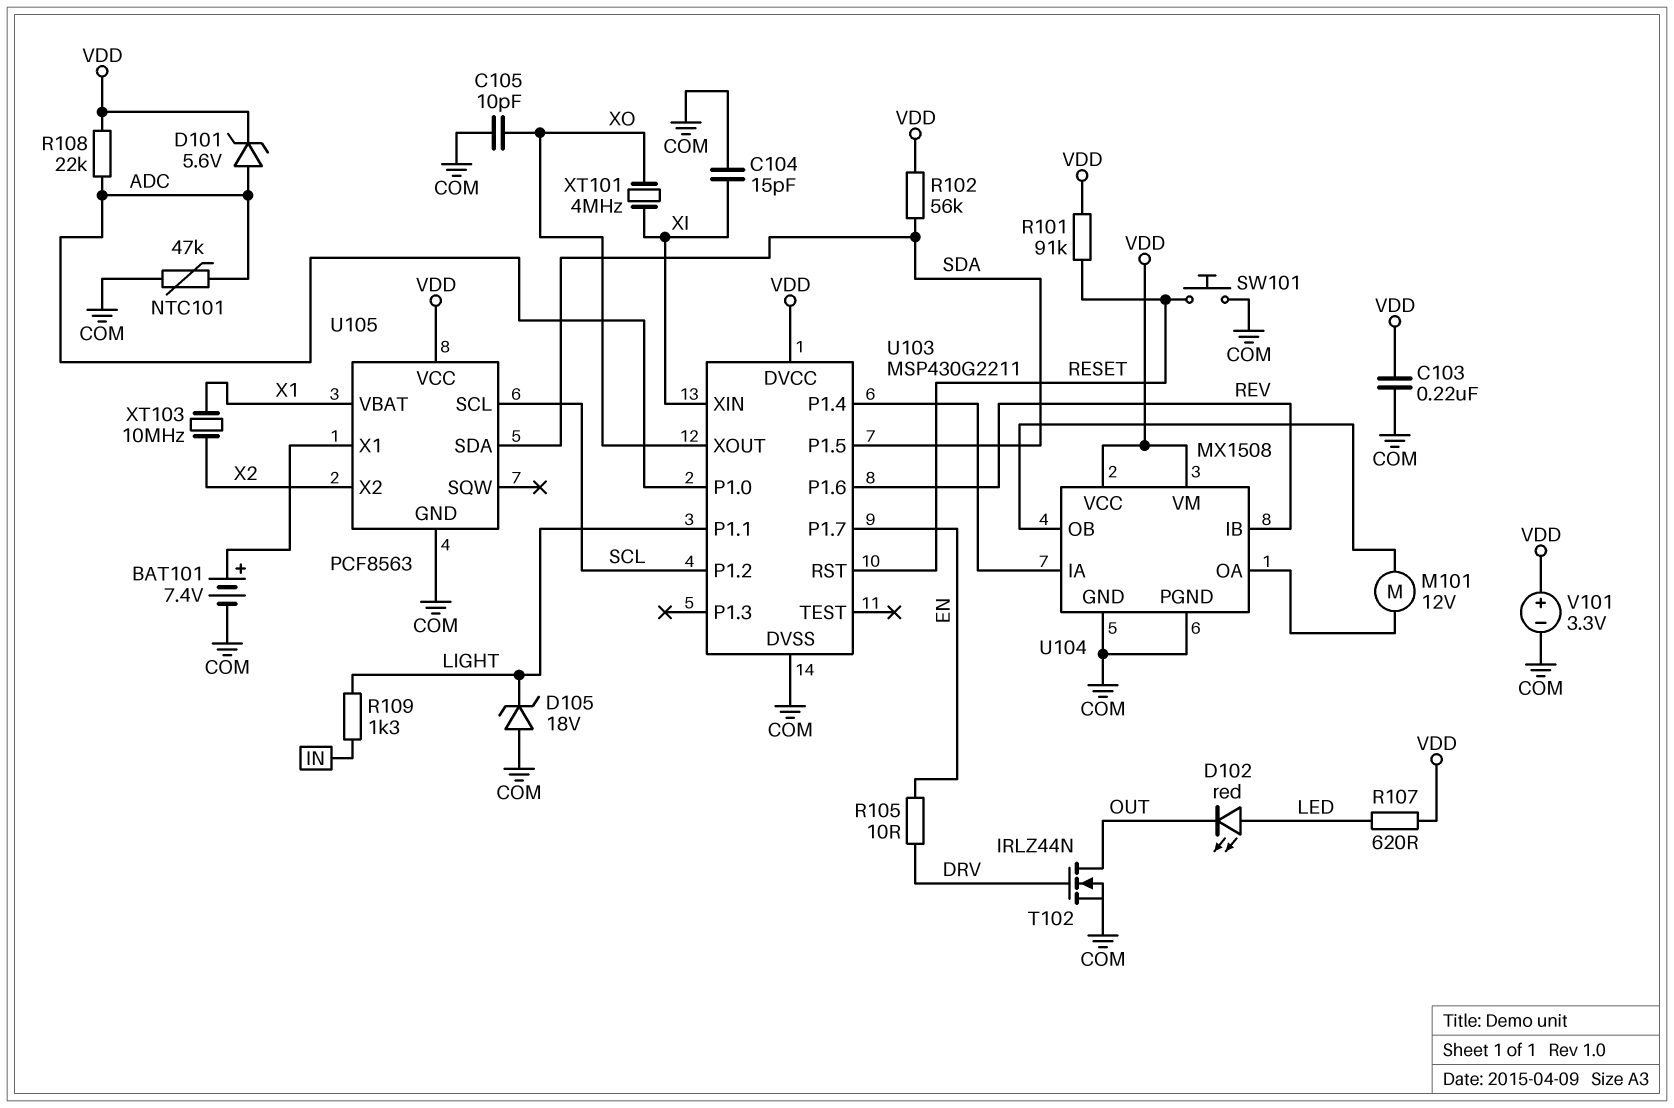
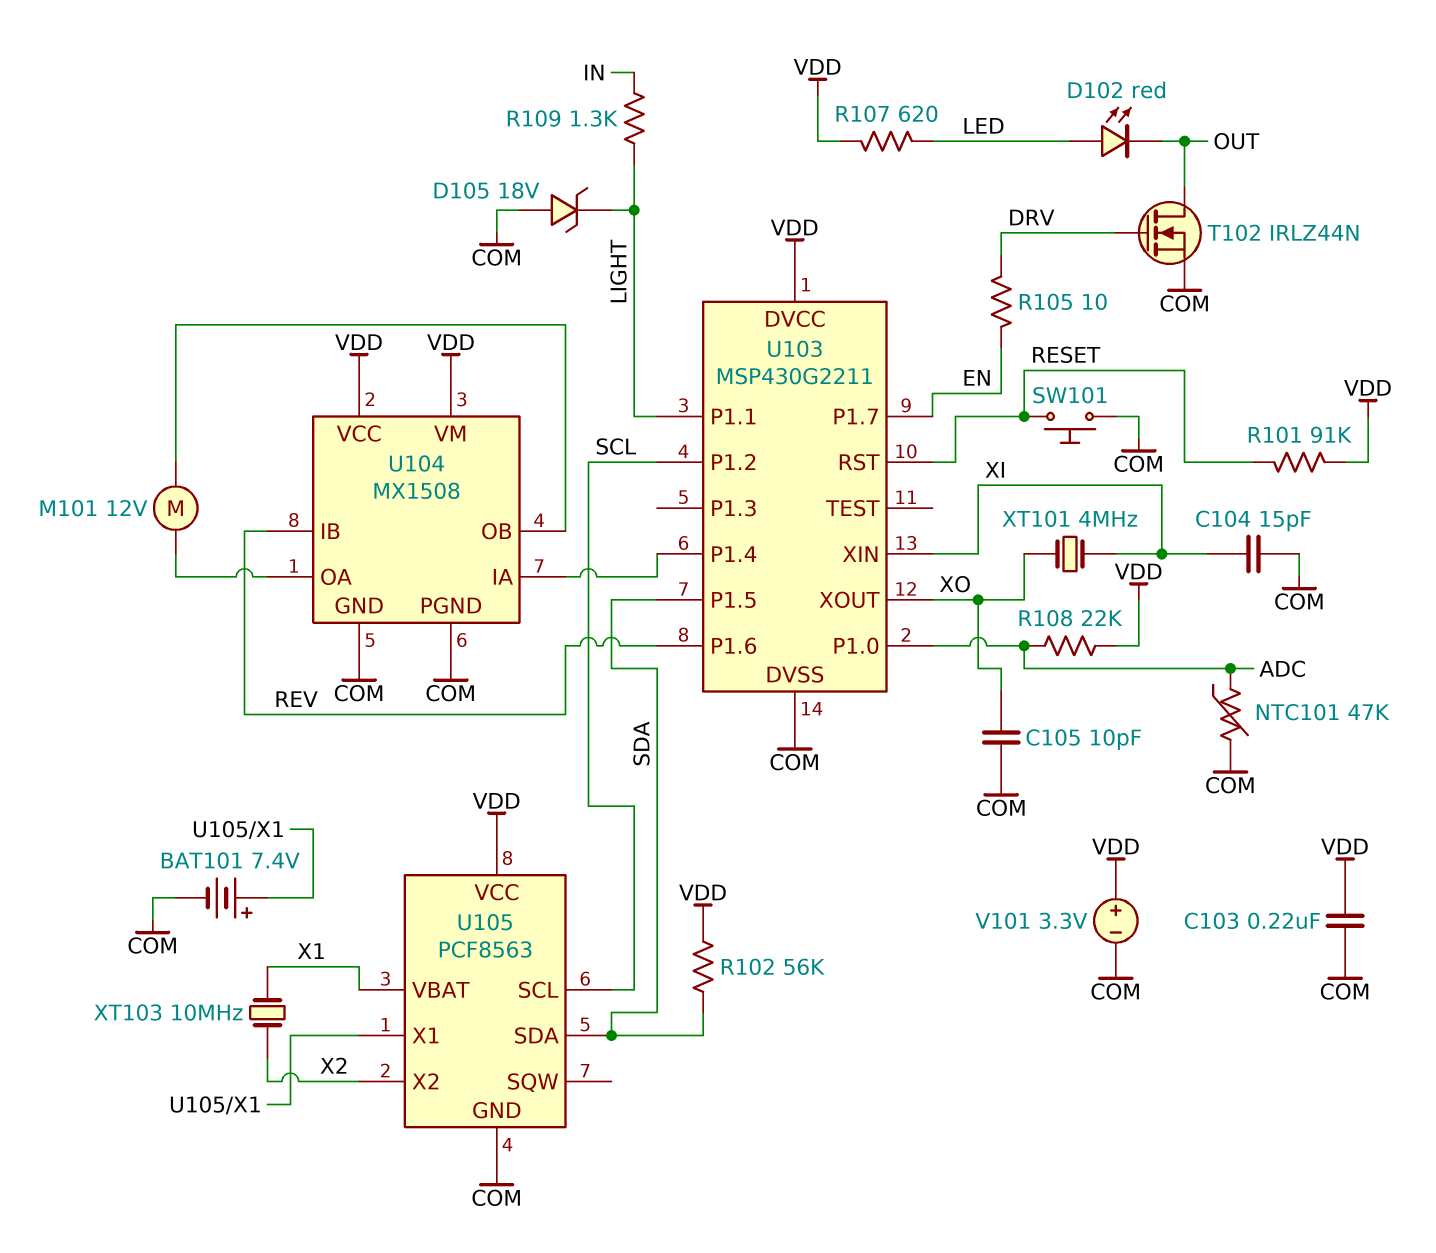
D101: zener 5.6V (A ADC, K VDD) -> none

